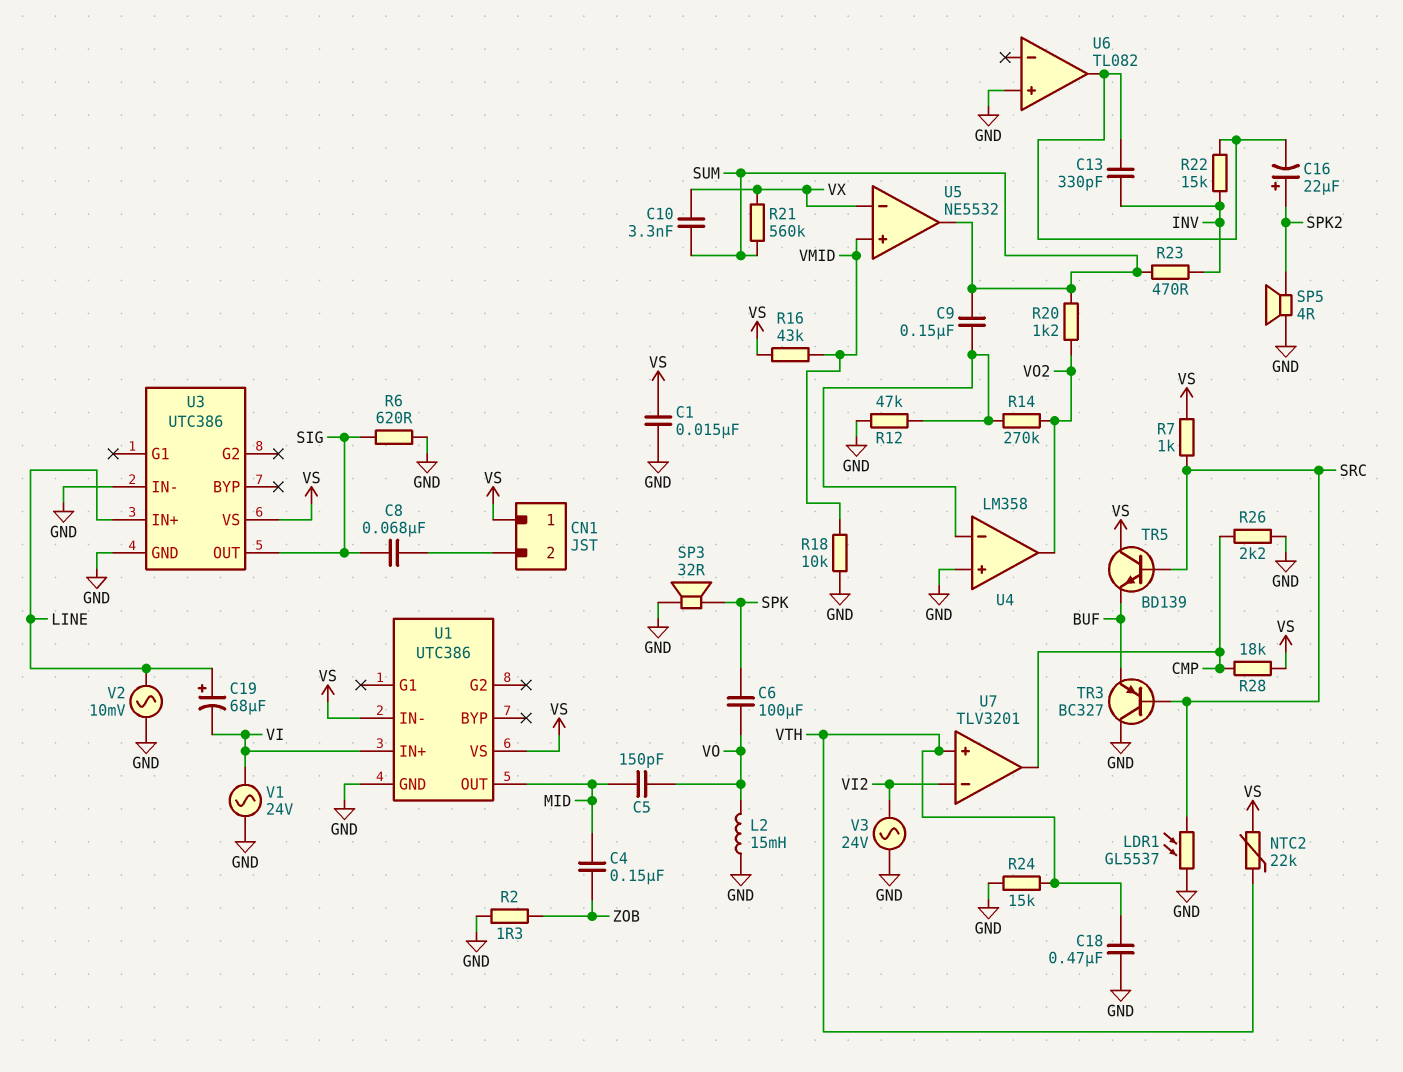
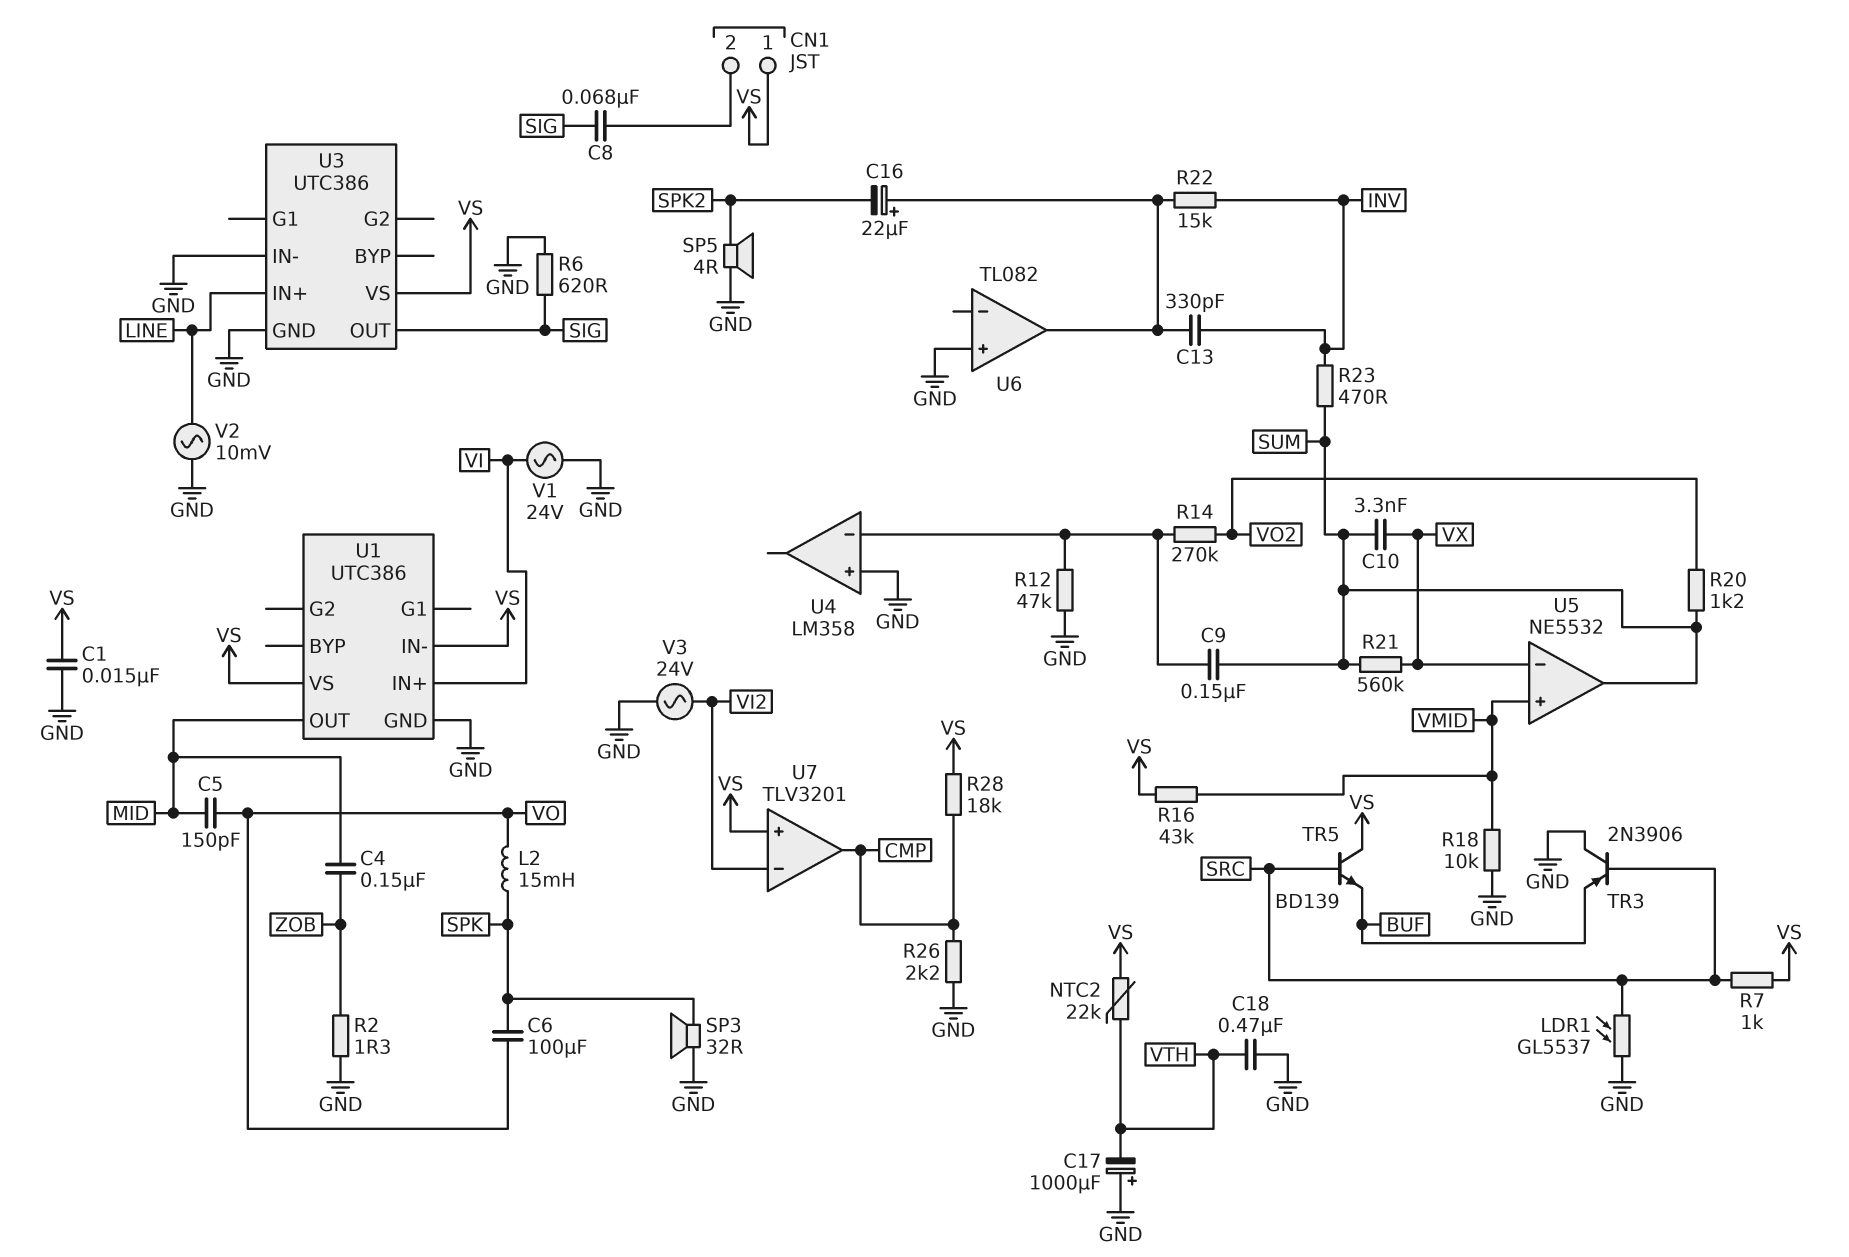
C16: 22uF (plus SPK2, minus U6/out) -> 22uF (plus U6/out, minus SPK2)
C17: none -> 1000uF (plus GND, minus VTH)
C19: 68uF (plus LINE, minus VI) -> none
L2: 15mH (GND, VO) -> 15mH (SPK, VO)
R24: 15k (GND, VTH) -> none
TR3: PNP BC327 (B SRC, C GND, E BUF) -> PNP 2N3906 (B SRC, C GND, E BUF)
U4 pin out: VO2 -> none
U7 pin in+: VTH -> VS

